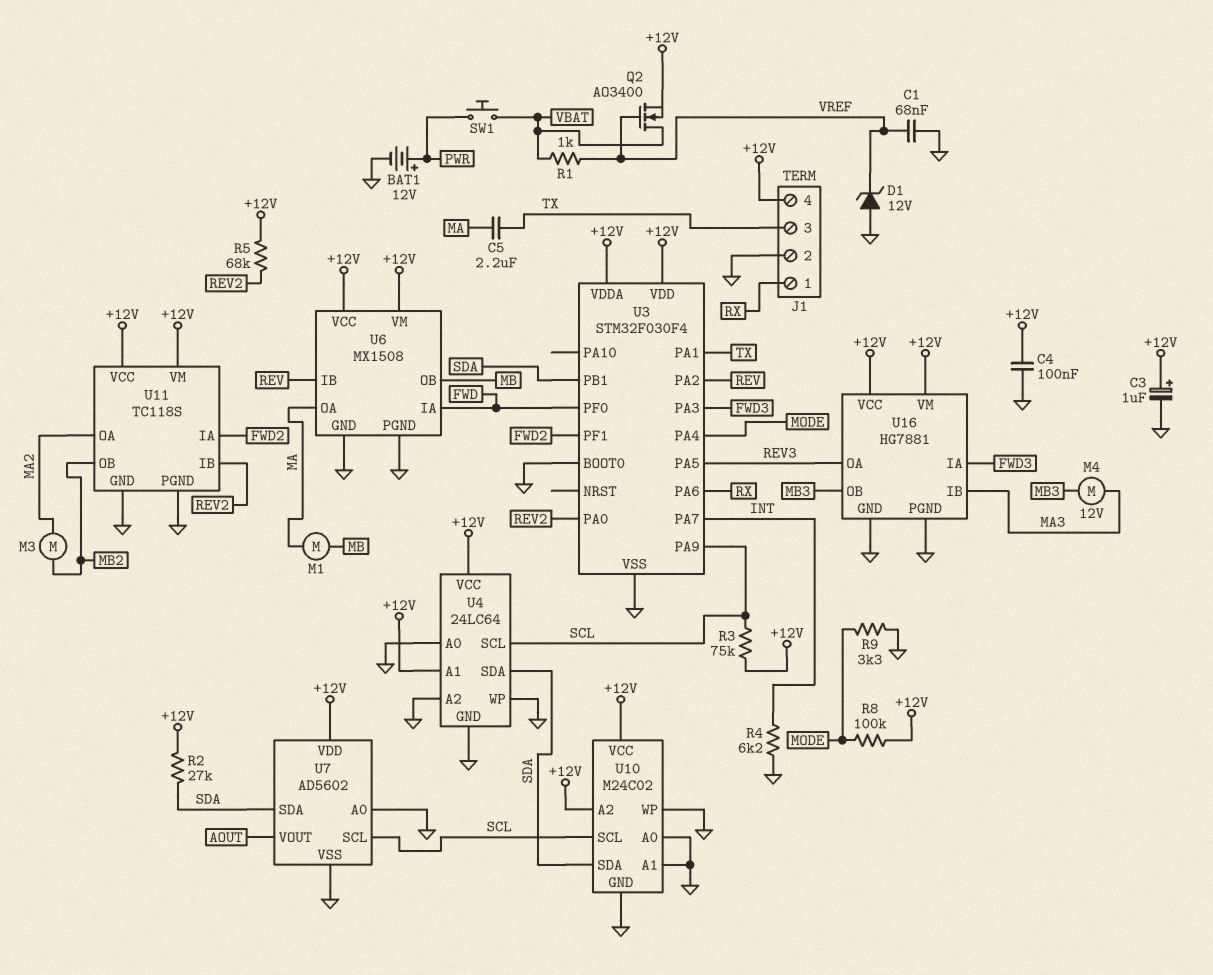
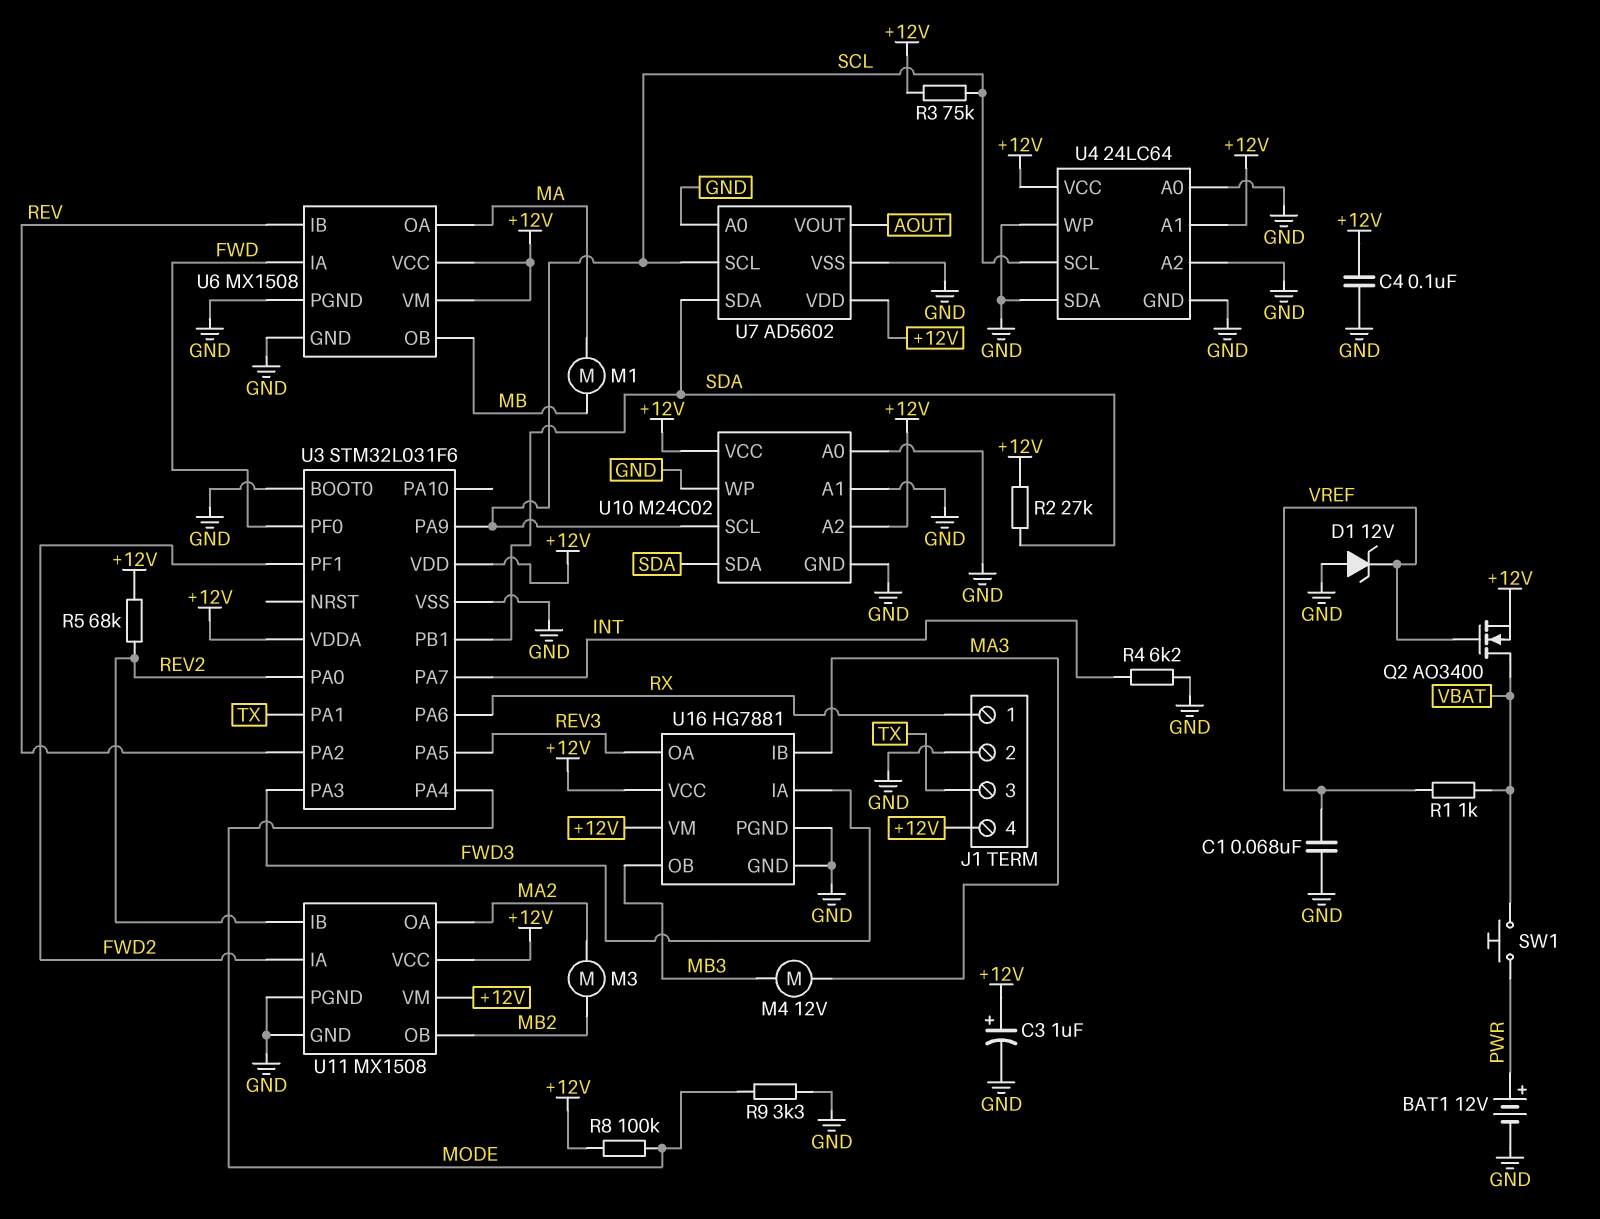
C5: 2.2uF (MA, TX) -> none
U3: STM32F030F4 -> STM32L031F6
U4 pin SDA: SDA -> GND
U11: TC118S -> MX1508

